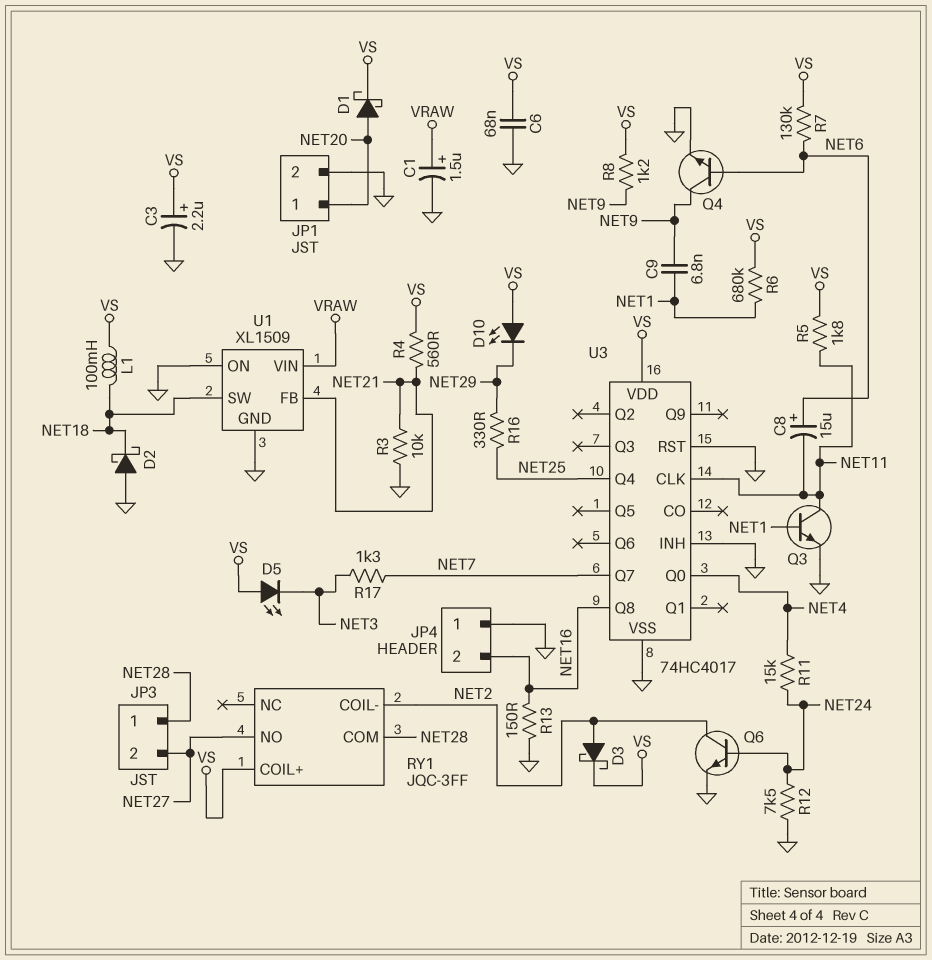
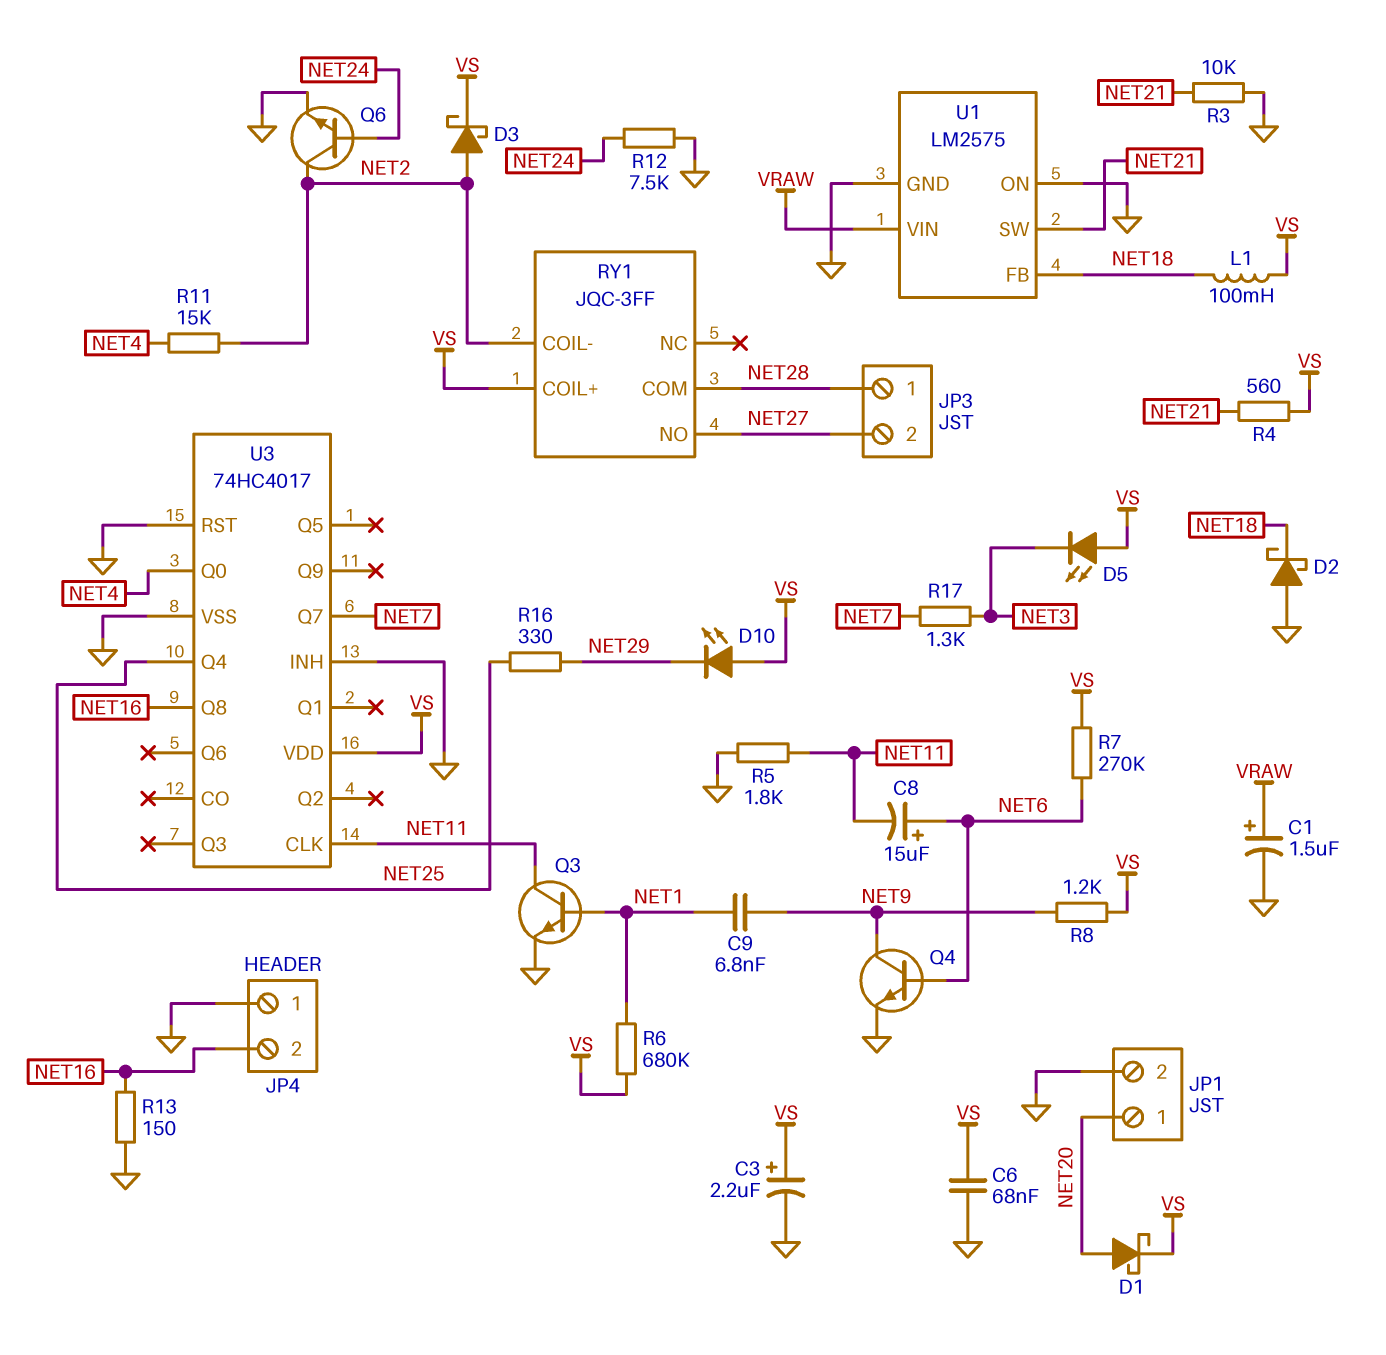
R5: 1.8k (NET11, VS) -> 1.8k (GND, NET11)
R7: 130k (NET6, VS) -> 270k (NET6, VS)
R11: 15k (NET4, NET24) -> 15k (NET2, NET4)
U1: XL1509 -> LM2575
U1 pin FB: NET21 -> NET18
U1 pin SW: NET18 -> NET21

